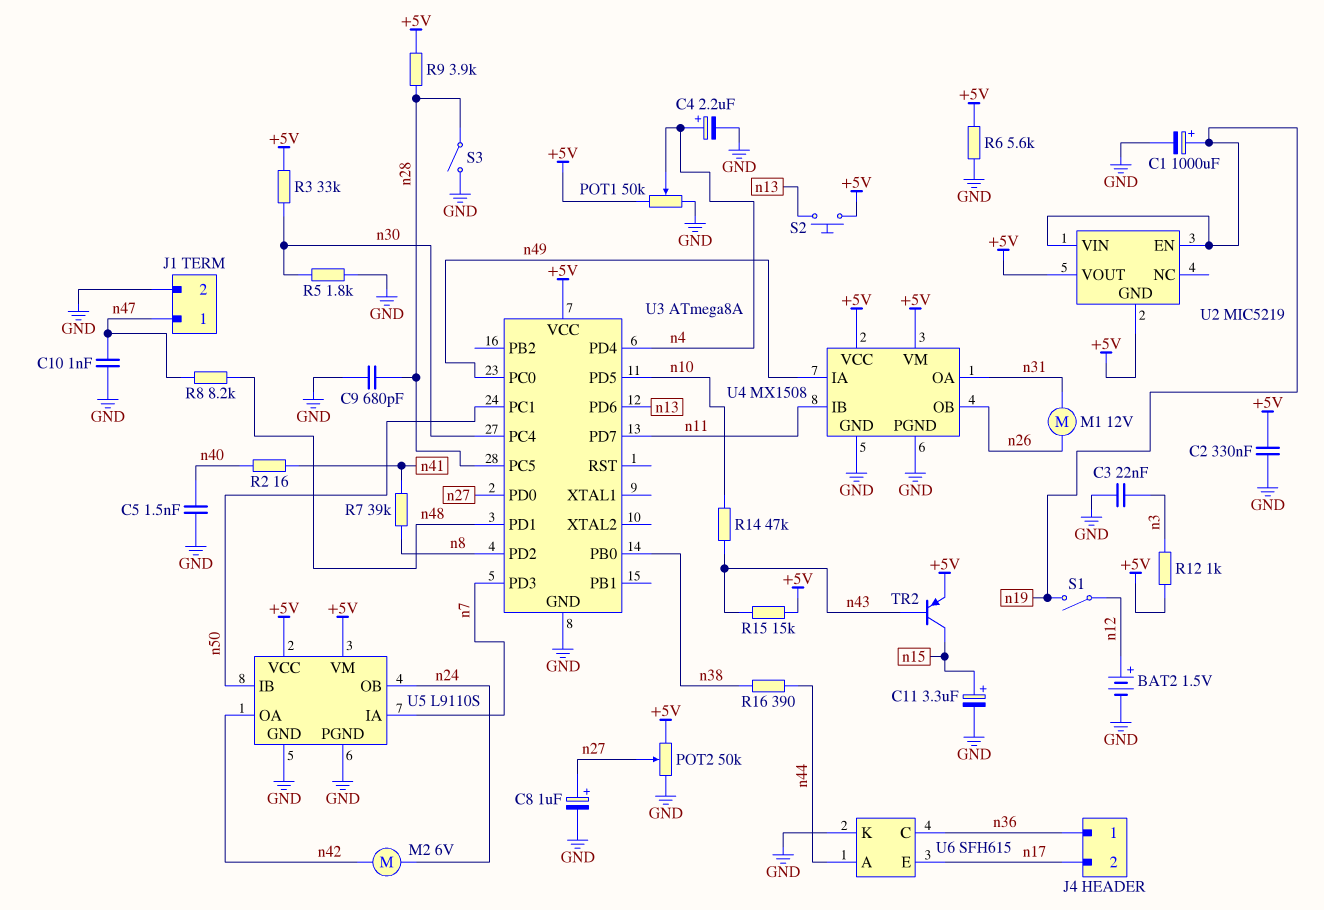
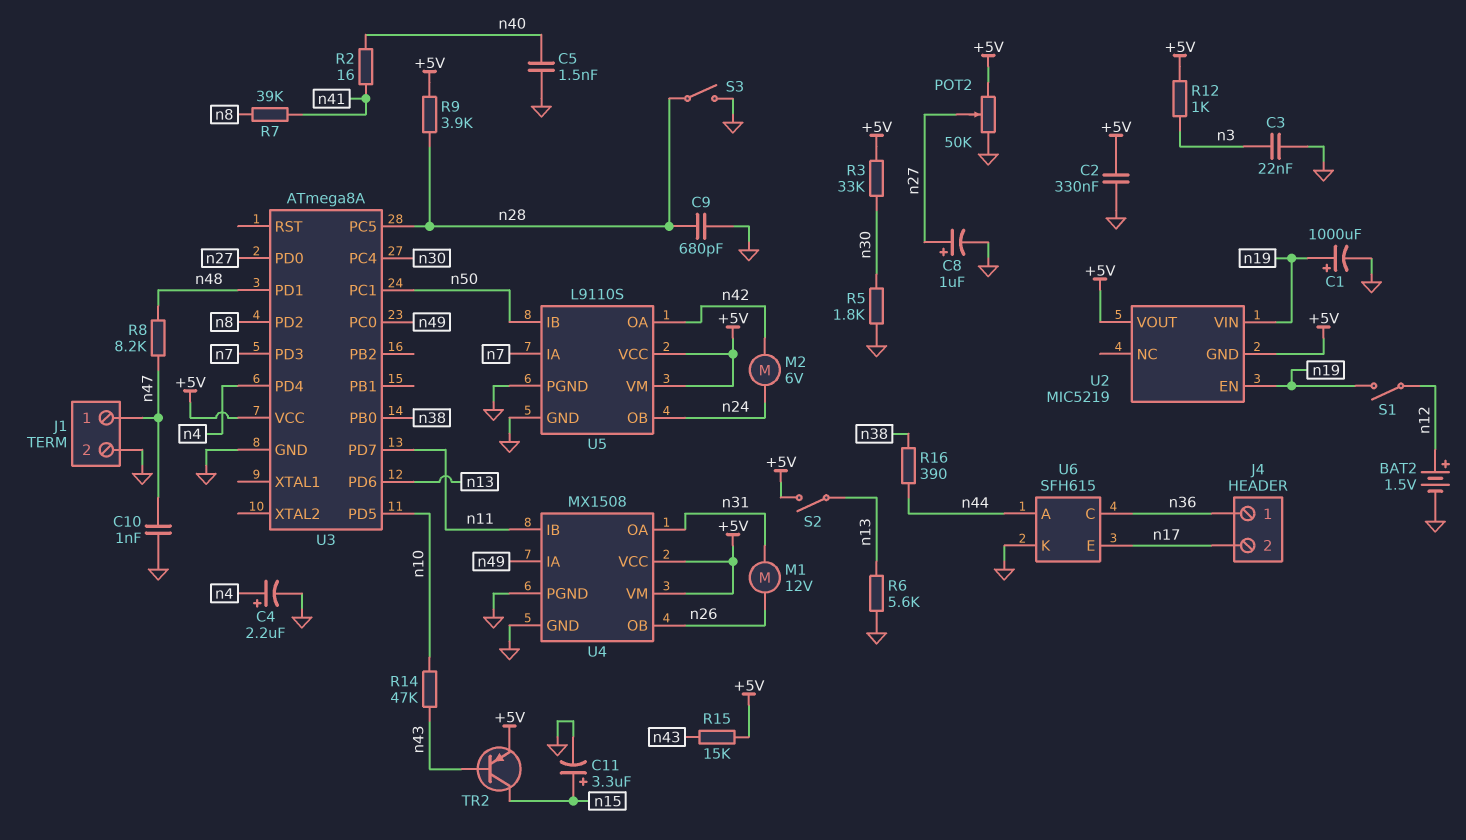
POT1: 50k (+5V, GND, wiper n4) -> none
R6: 5.6k (+5V, GND) -> 5.6k (GND, n13)
S2: button (+5V, n13) -> switch (+5V, n13)

